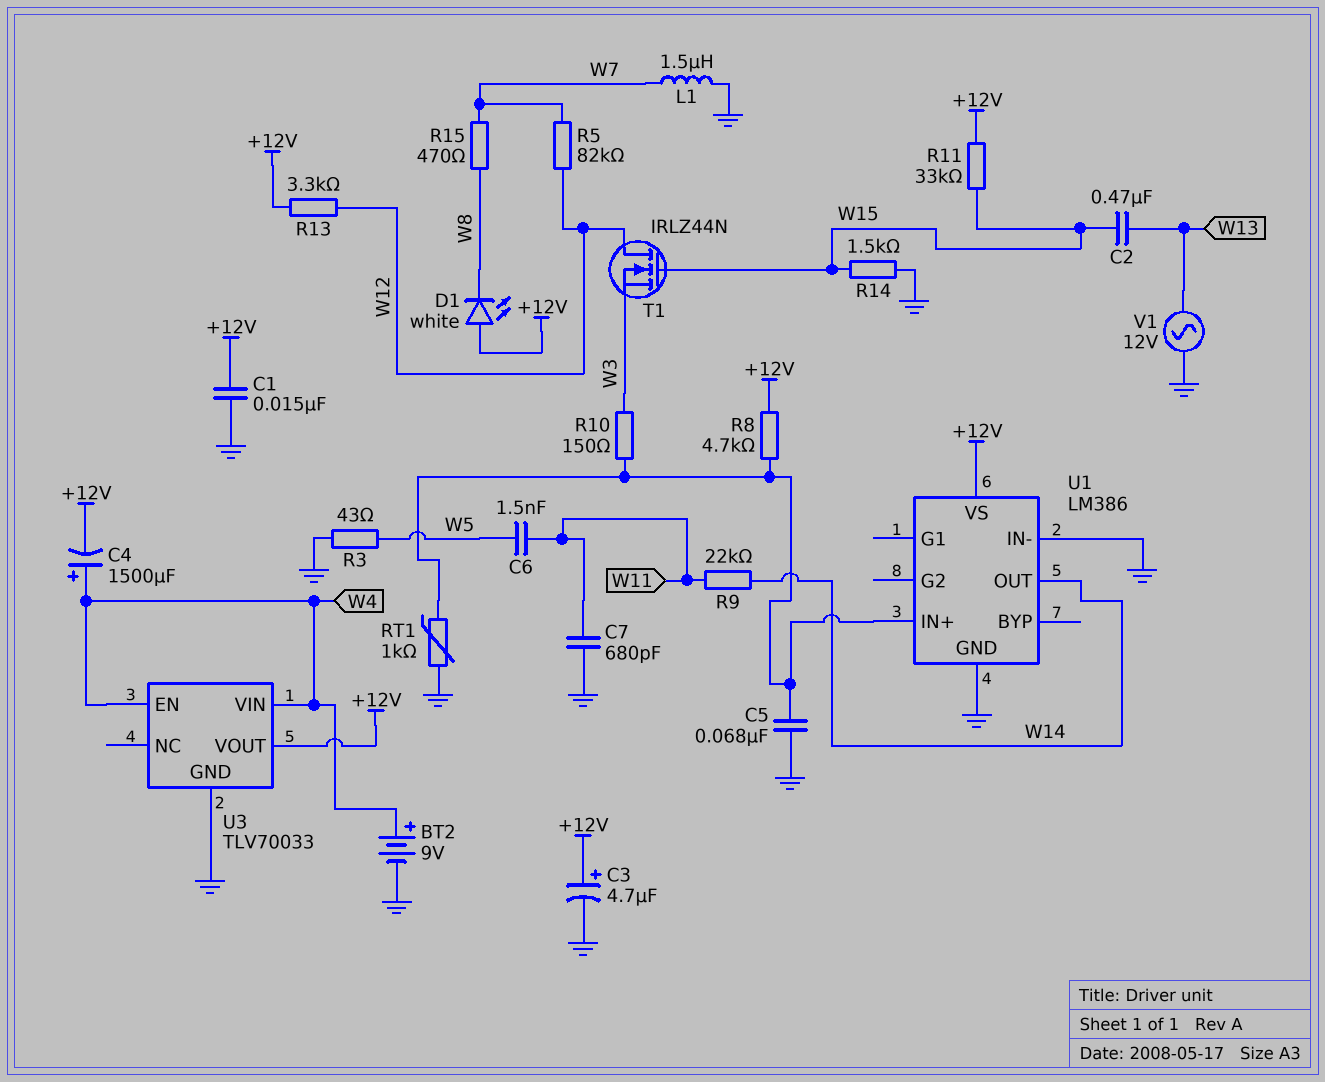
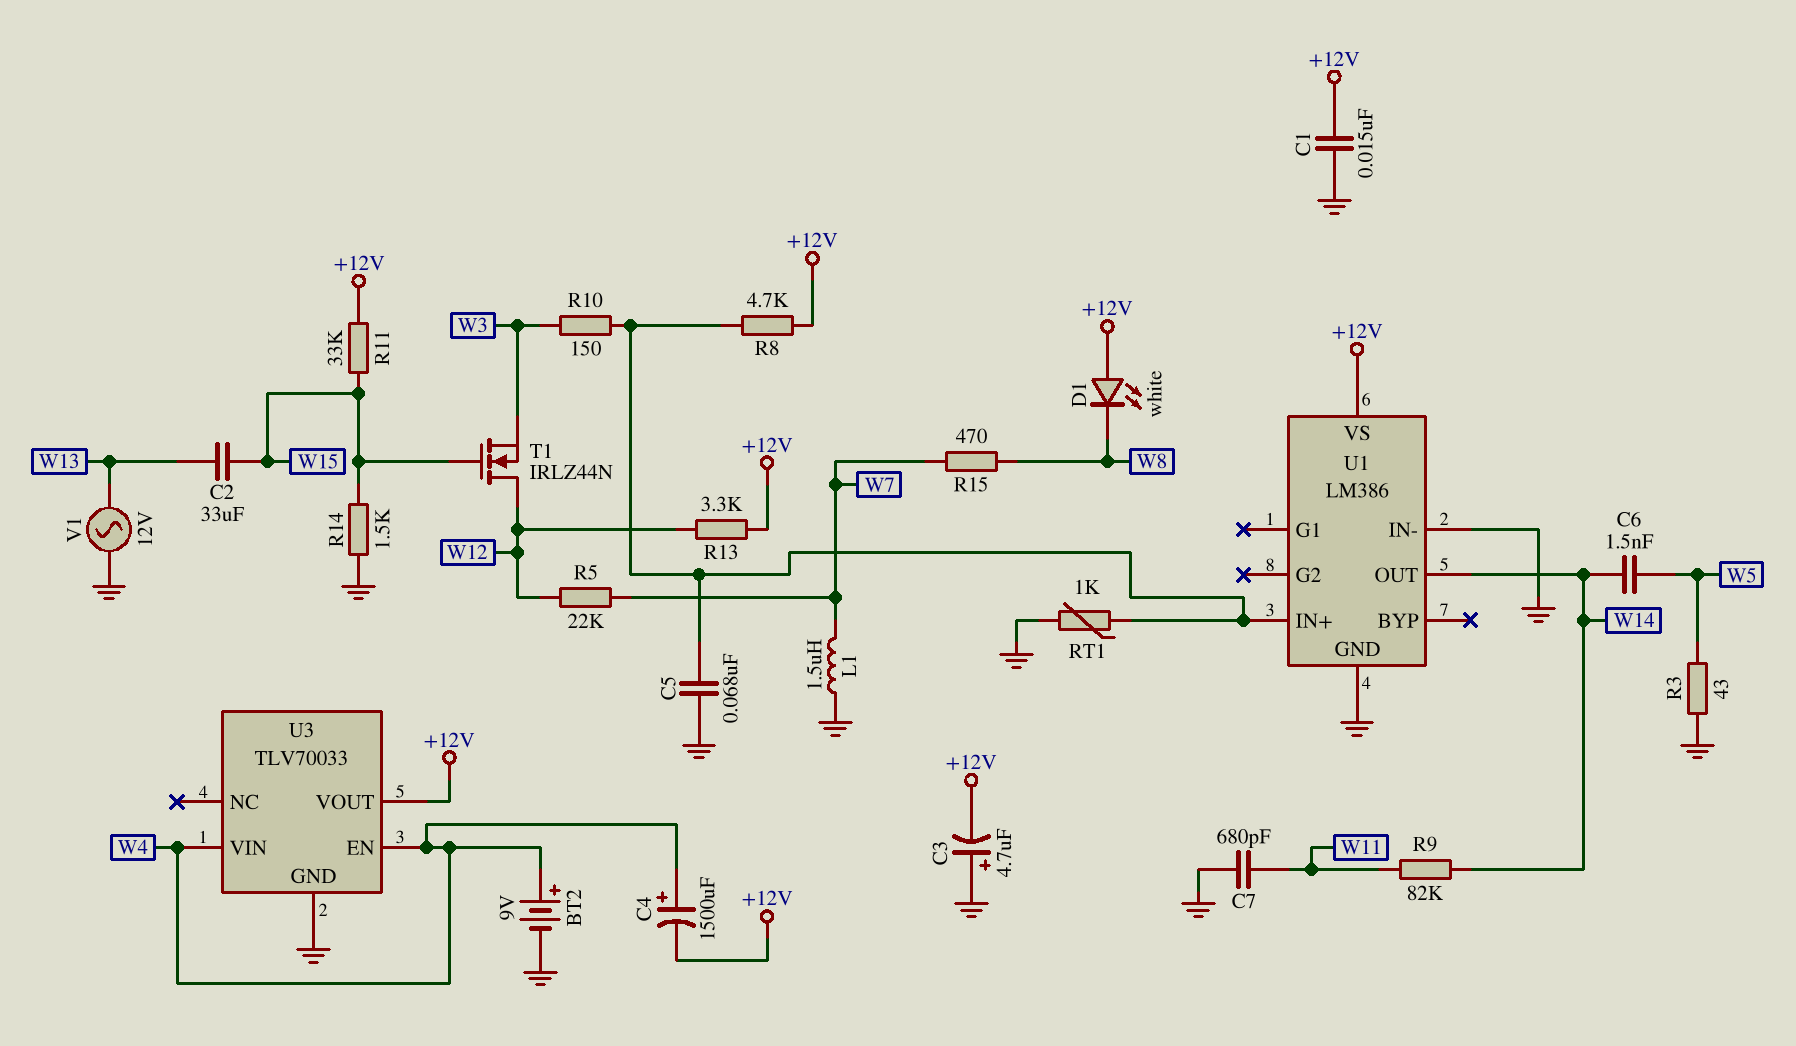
C2: 470nF (W13, W15) -> 33uF (W13, W15)
C3: 4.7uF (plus +12V, minus GND) -> 4.7uF (plus GND, minus +12V)
C6: 1.5nF (W5, W11) -> 1.5nF (W5, W14)
R5: 82k (W7, W12) -> 22k (W7, W12)
R9: 22k (W11, W14) -> 82k (W11, W14)

